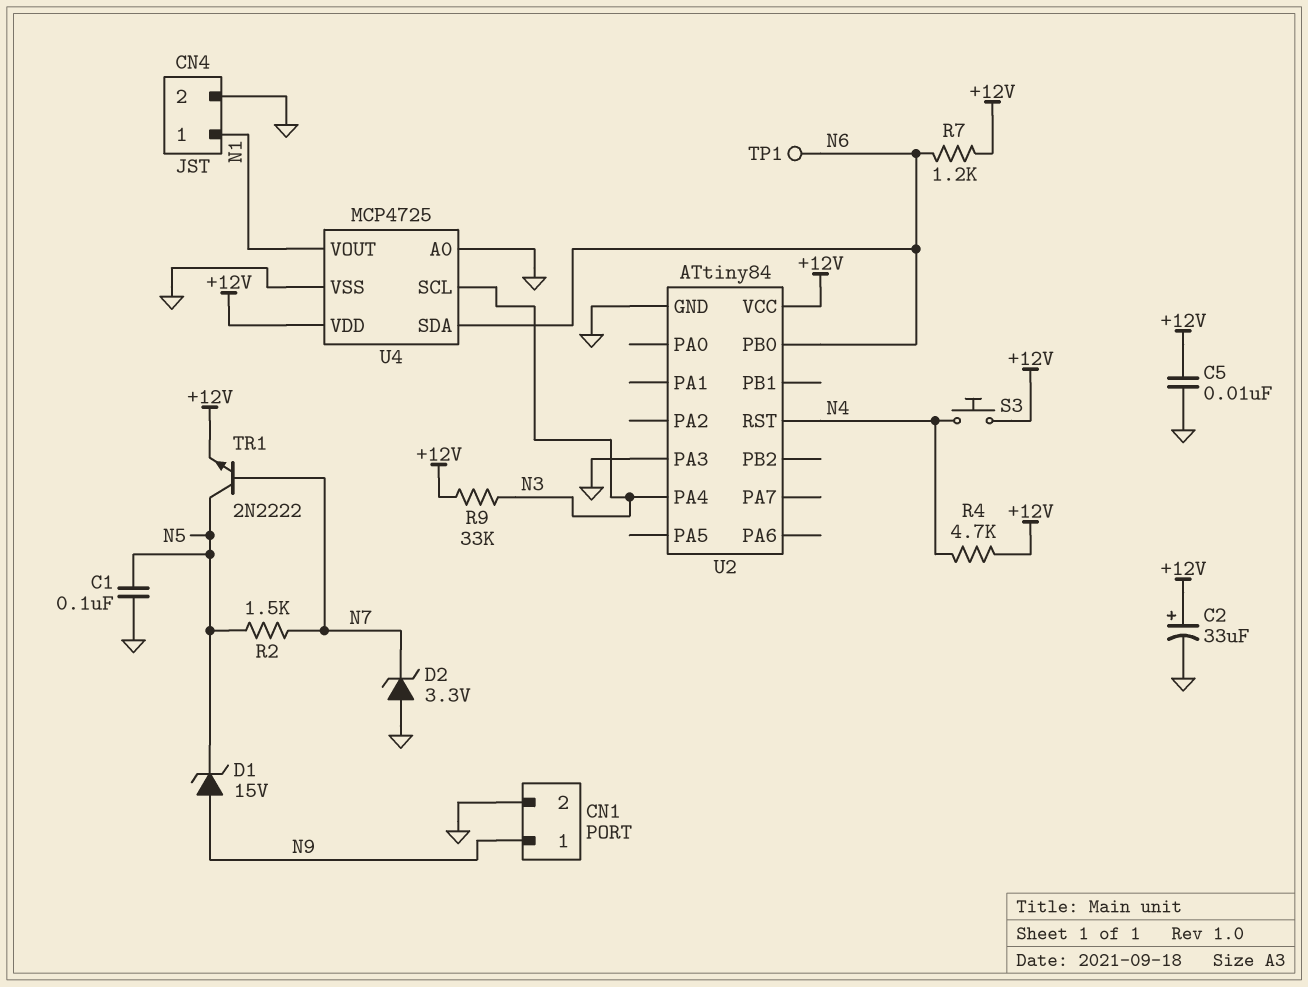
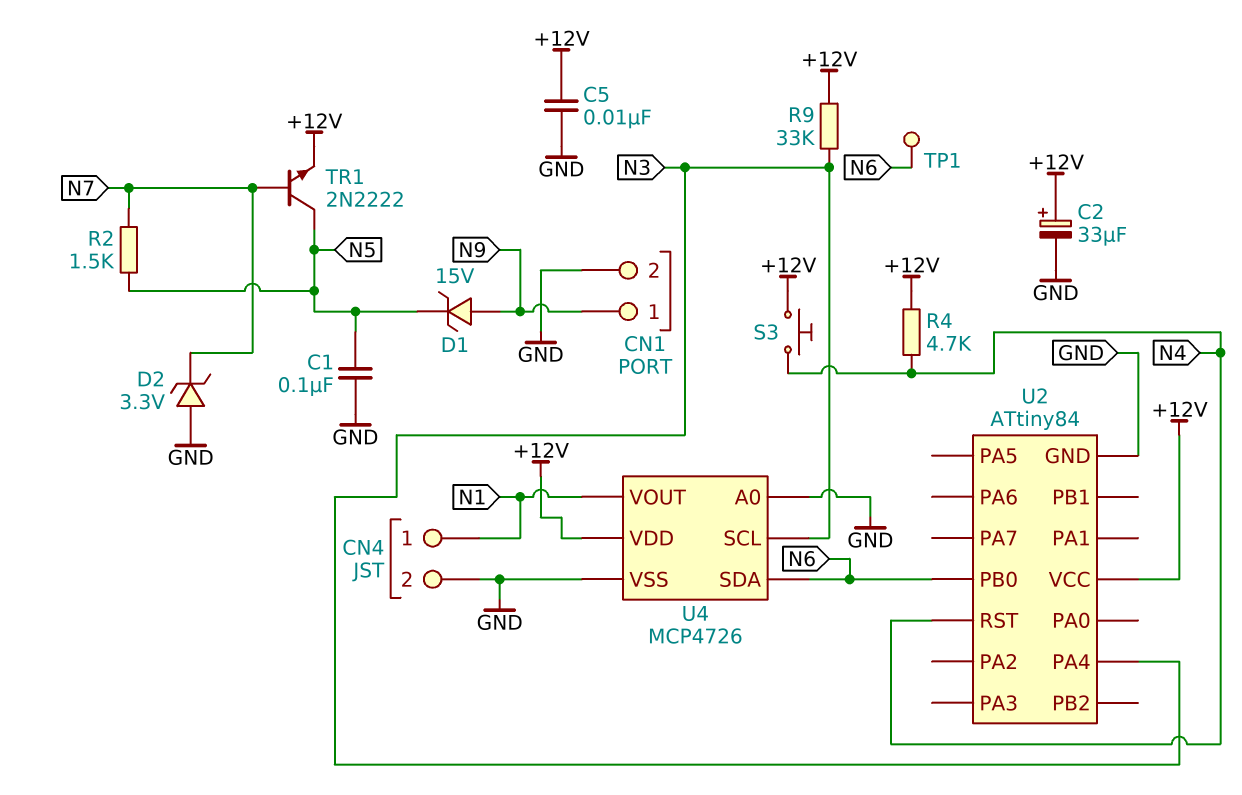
R7: 1.2k (+12V, N6) -> none
U2 pin PA3: GND -> none
U4: MCP4725 -> MCP4726

